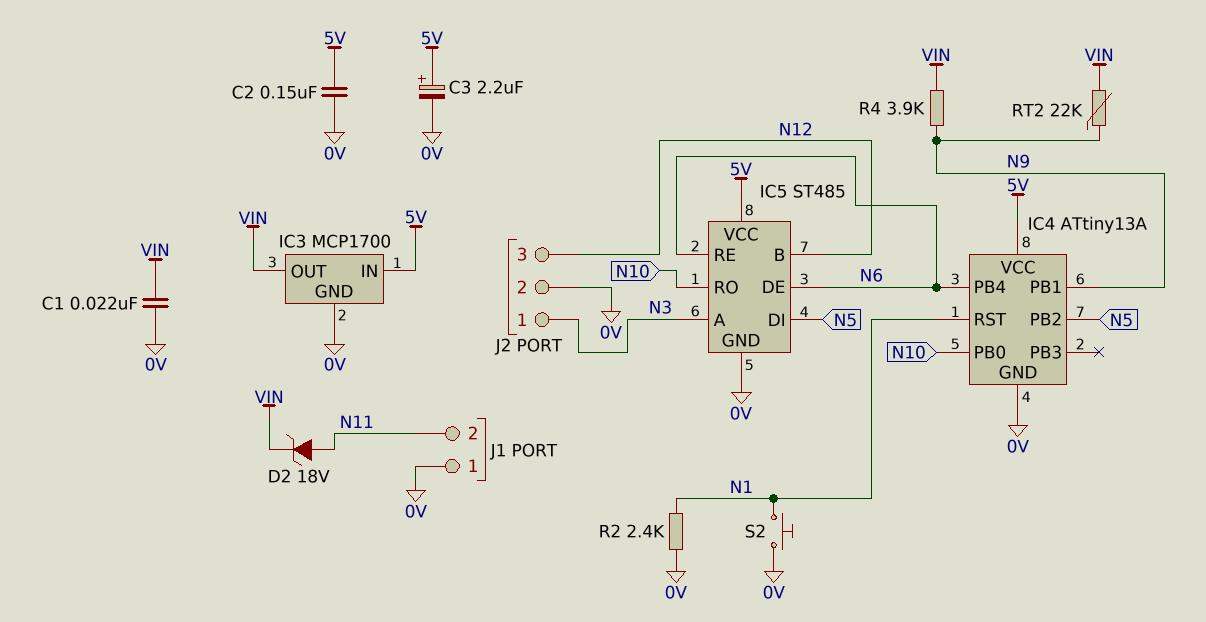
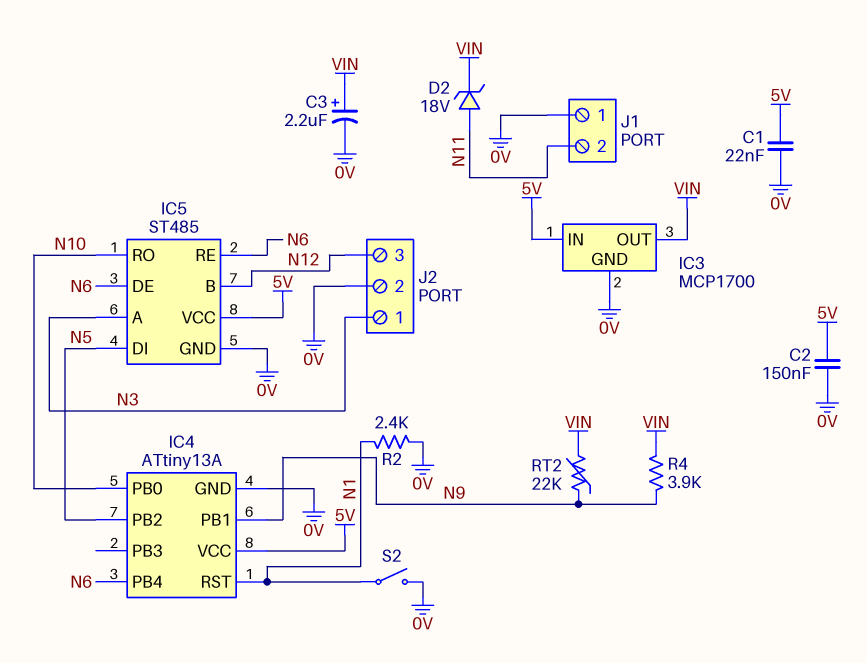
C1: 22nF (0V, VIN) -> 22nF (0V, 5V)
C3: 2.2uF (plus 5V, minus 0V) -> 2.2uF (plus VIN, minus 0V)
S2: button (0V, N1) -> switch (0V, N1)

